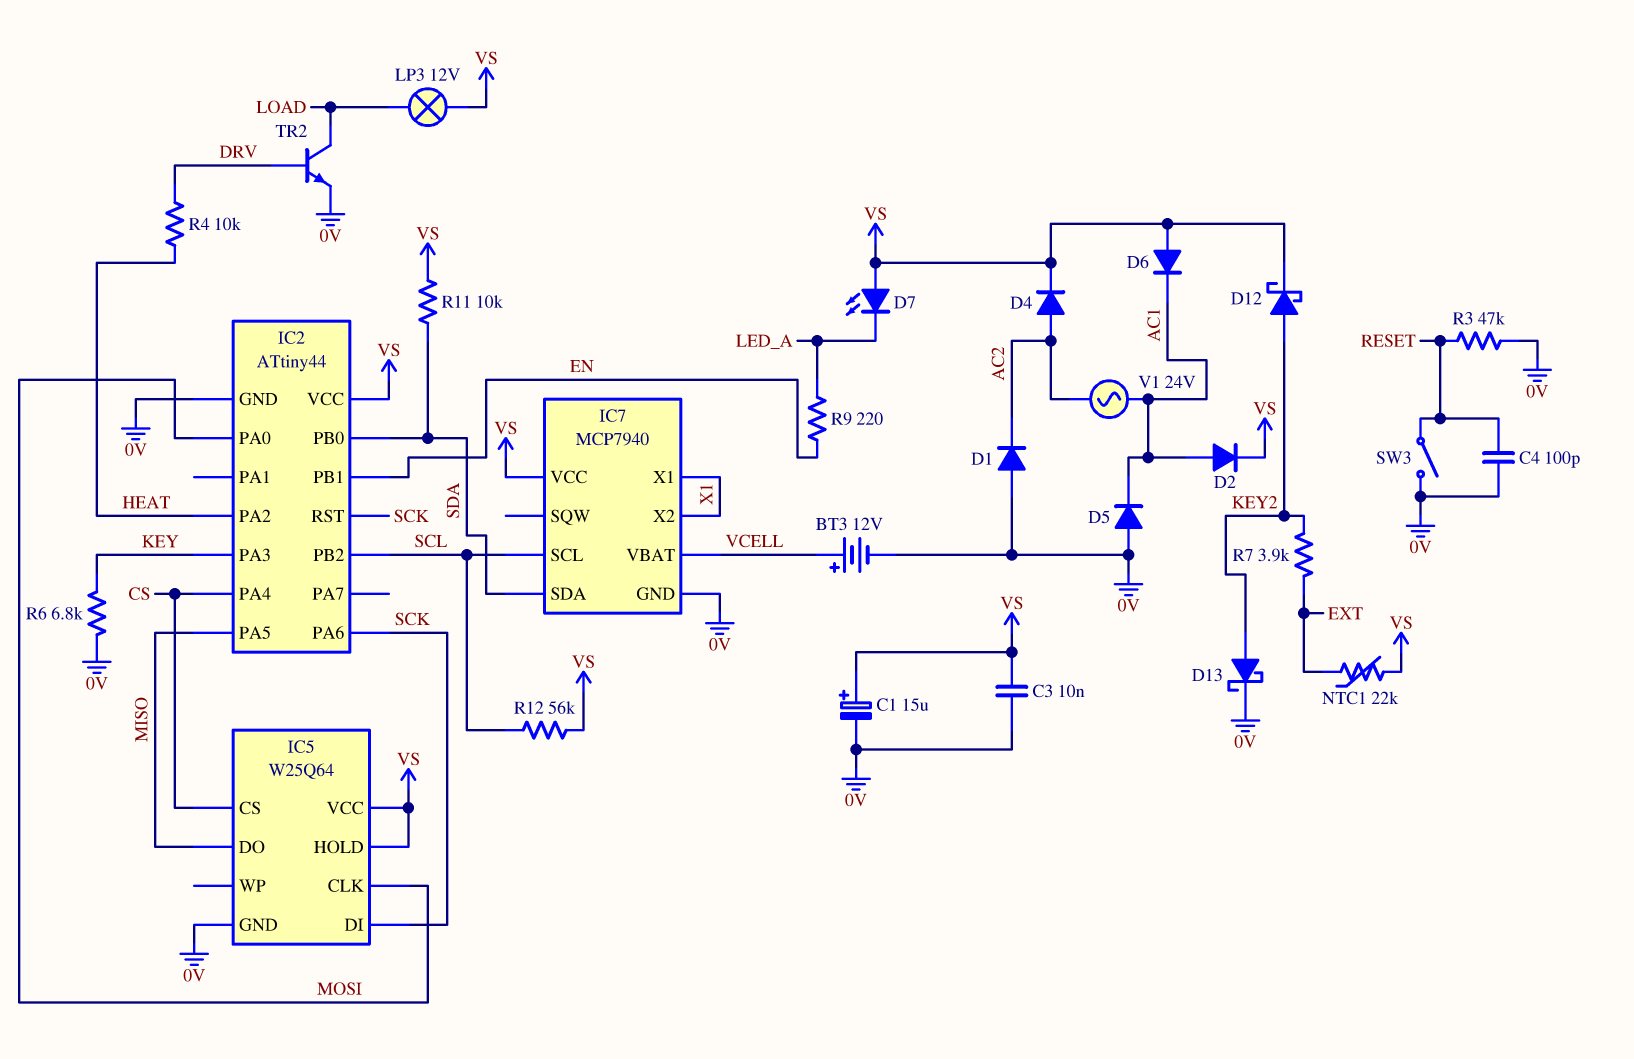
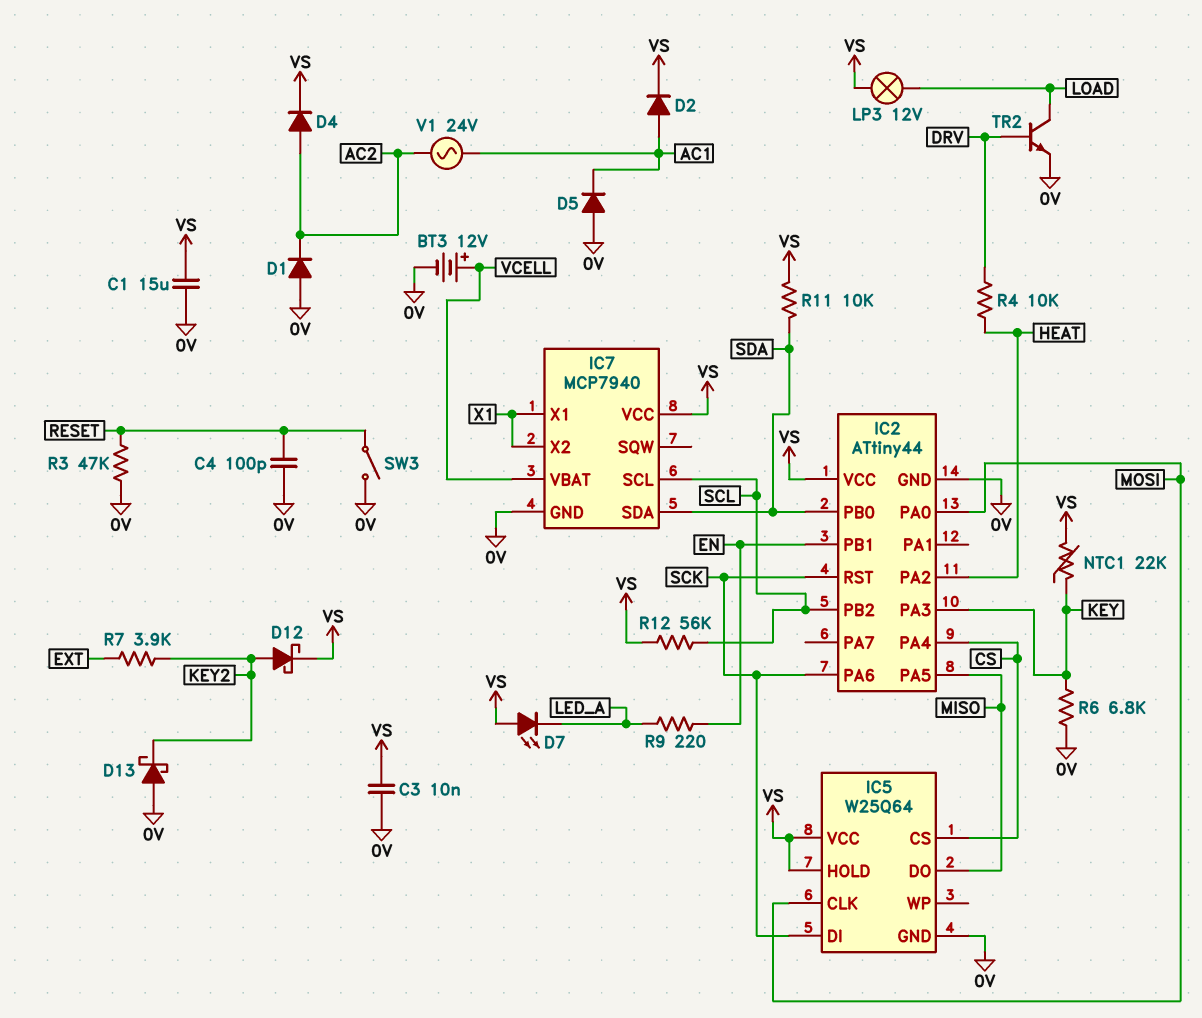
C1: 15uF (plus VS, minus 0V) -> 15uF (0V, VS)
D6: diode (A VS, K AC1) -> none
D13: schottky (A KEY2, K 0V) -> schottky (A 0V, K KEY2)
NTC1: 22k (EXT, VS) -> 22k (KEY, VS)

